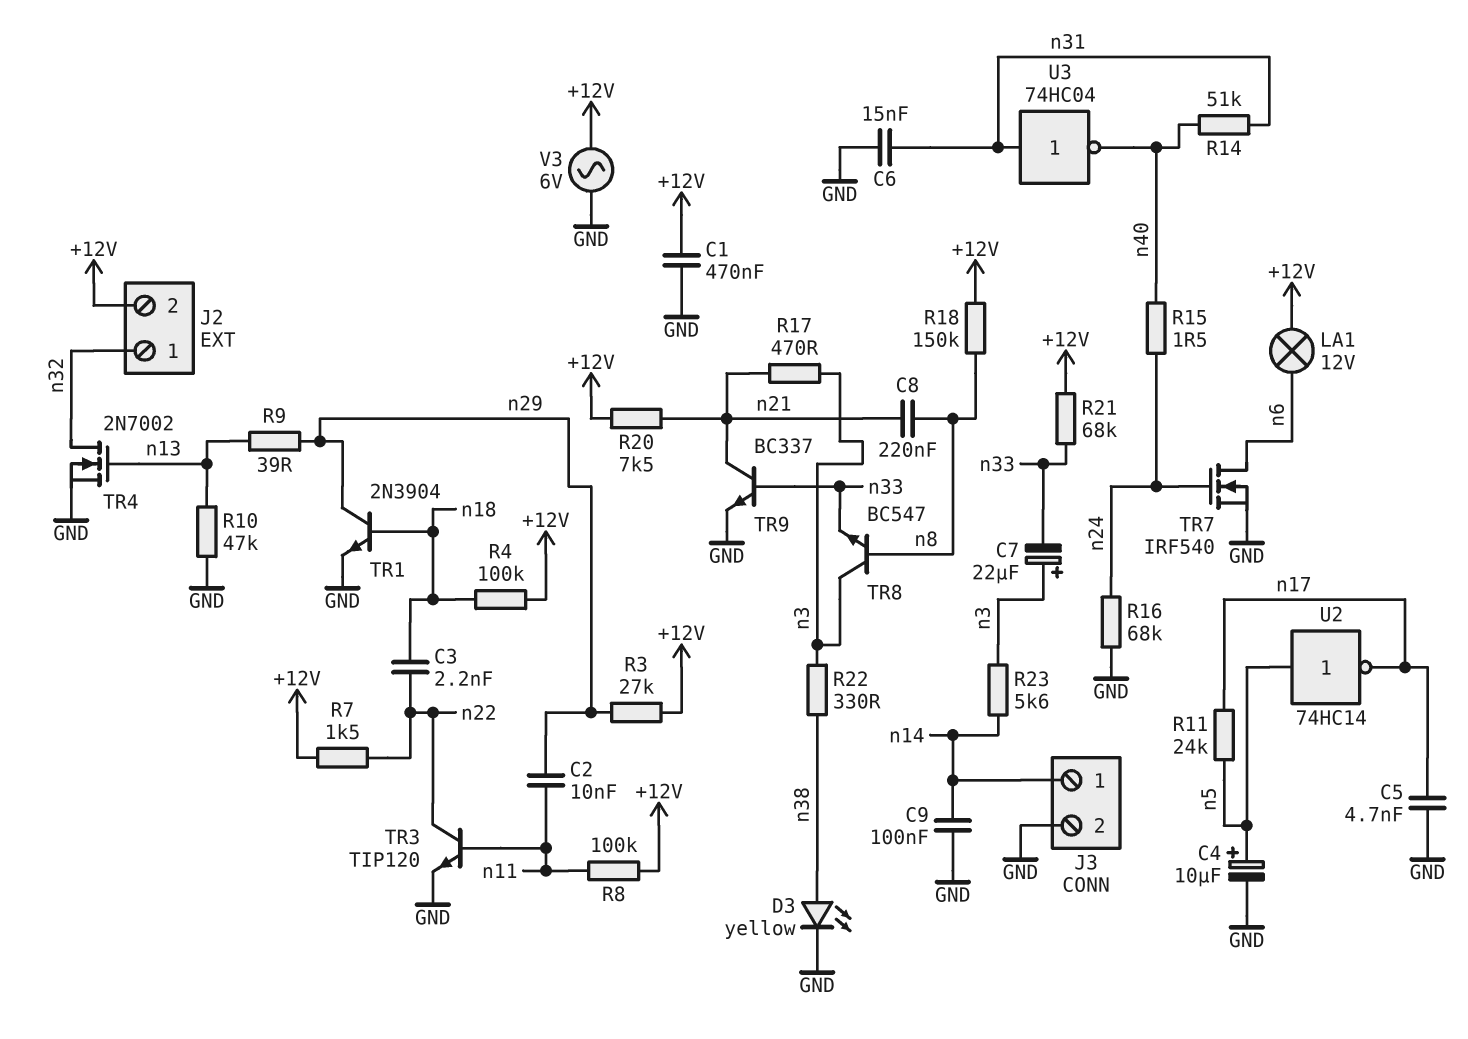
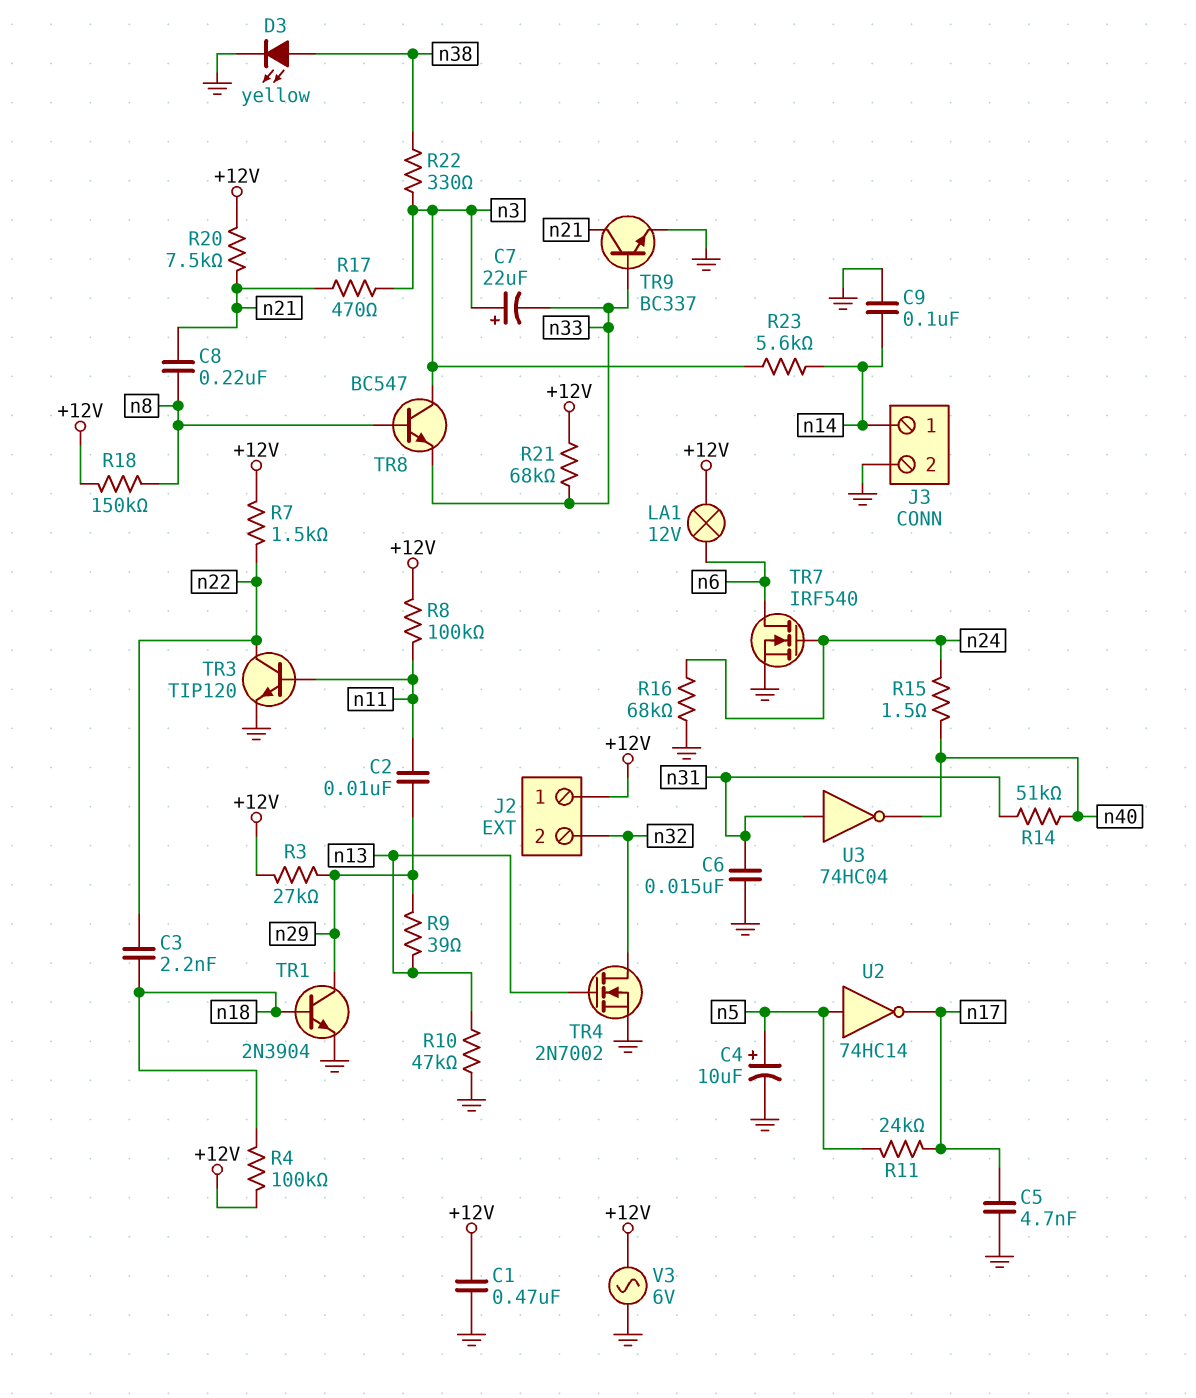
J2 pin 1: n32 -> +12V
J2 pin 2: +12V -> n32

